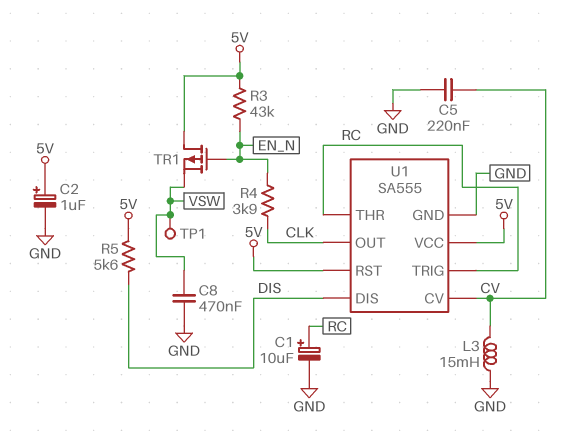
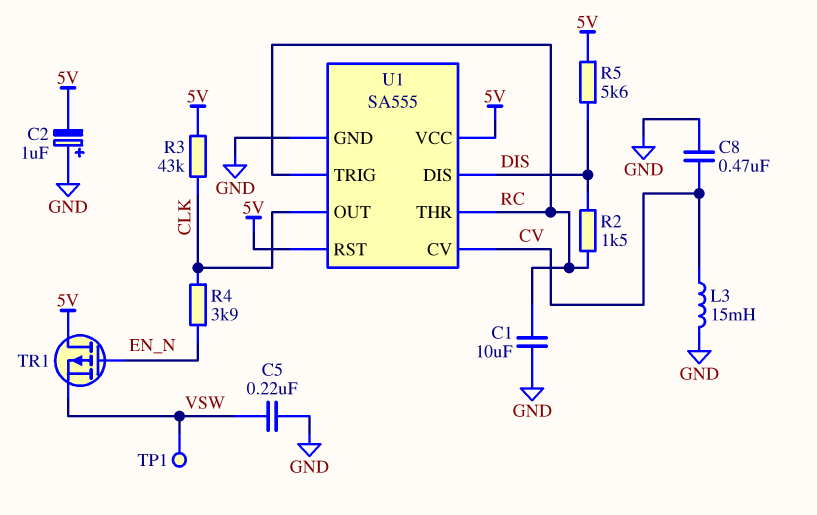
C1: 10uF (plus RC, minus GND) -> 10uF (GND, RC)
C2: 1uF (plus 5V, minus GND) -> 1uF (plus GND, minus 5V)
C5: 220nF (CV, GND) -> 220nF (GND, VSW)
C8: 470nF (GND, VSW) -> 470nF (CV, GND)
R2: none -> 1.5k (DIS, RC)
R3: 43k (5V, EN_N) -> 43k (5V, CLK)

